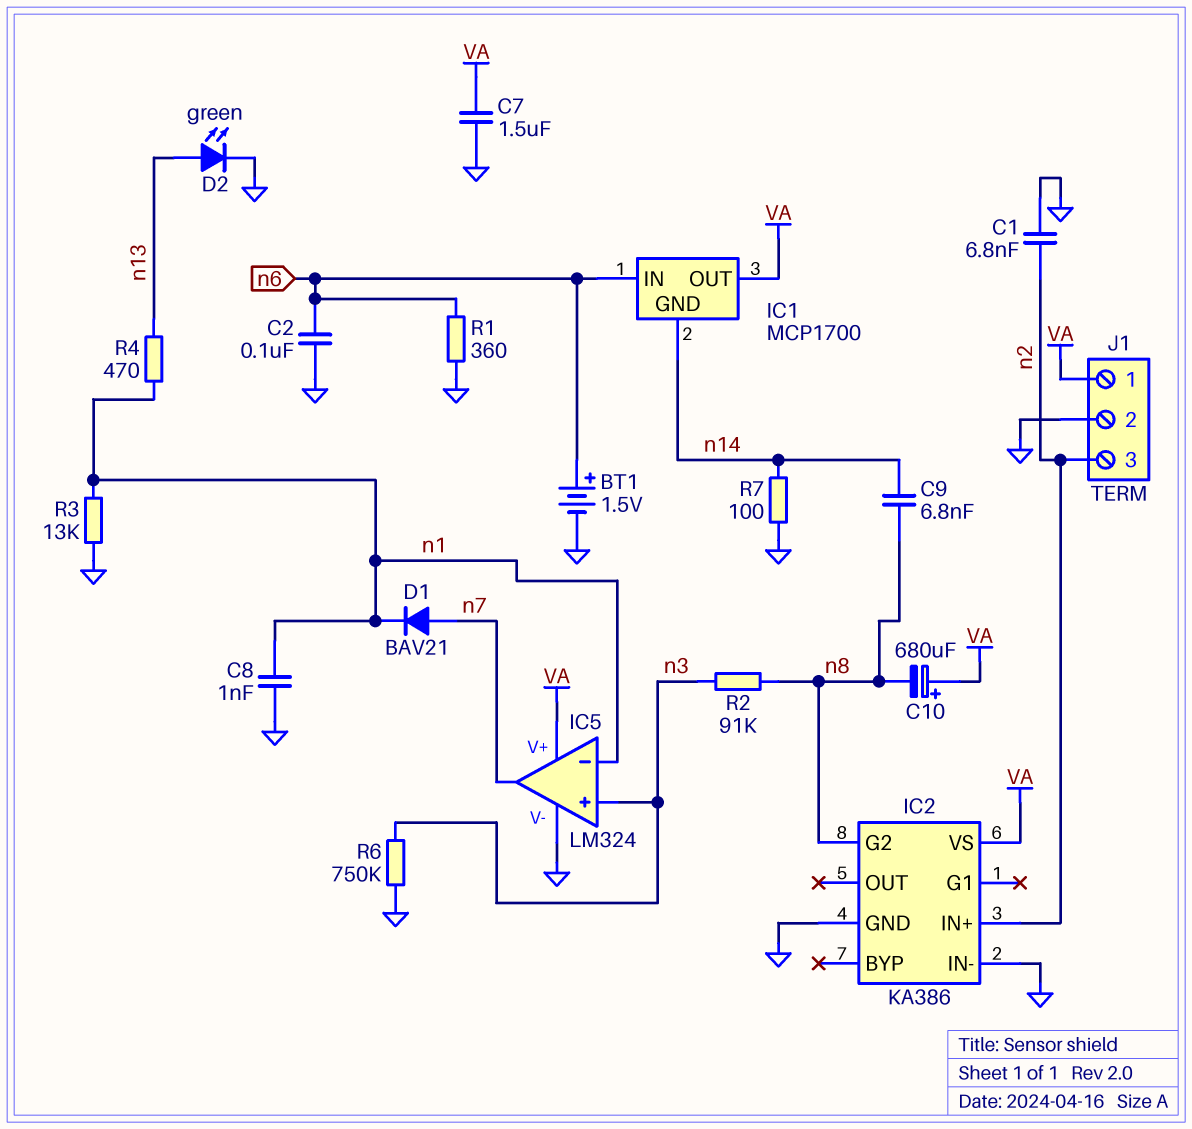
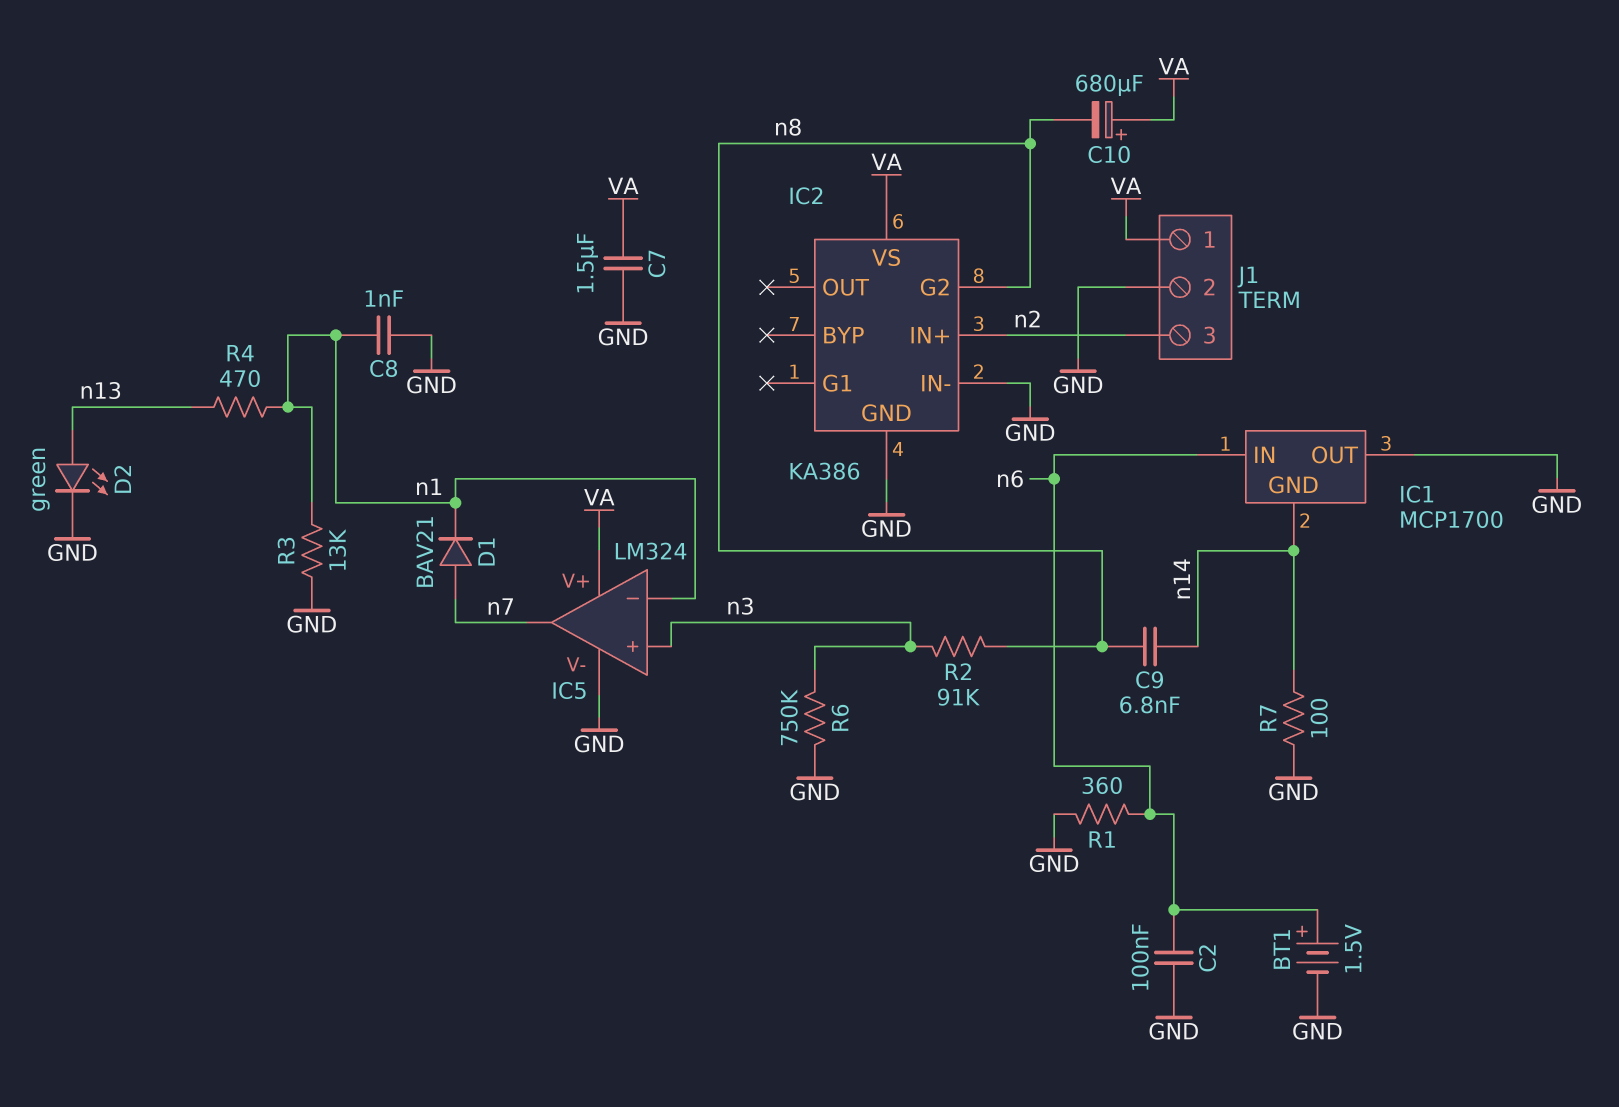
C1: 6.8nF (GND, n2) -> none
IC1 pin OUT: VA -> GND

